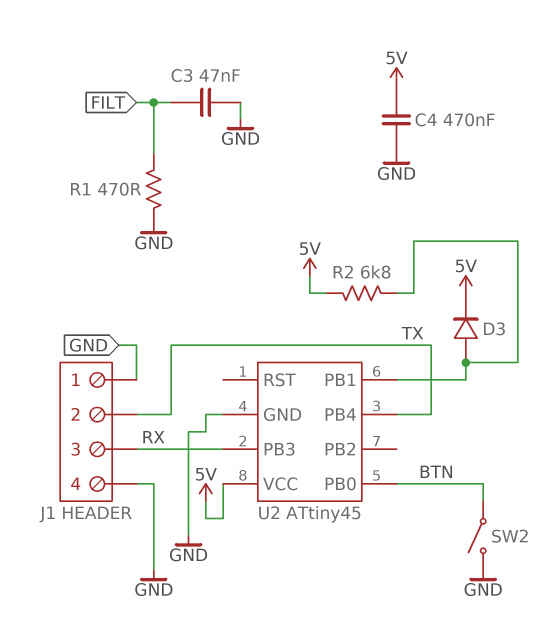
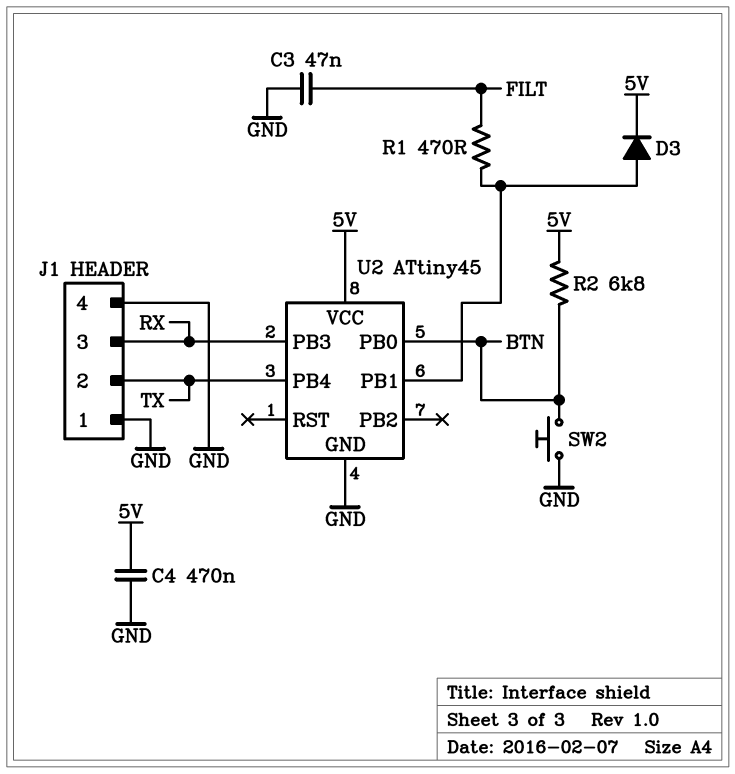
R1: 470 (FILT, GND) -> 470 (FILT, U2/PB1)
R2: 6.8k (5V, U2/PB1) -> 6.8k (5V, BTN)
SW2: switch (BTN, GND) -> button (BTN, GND)

